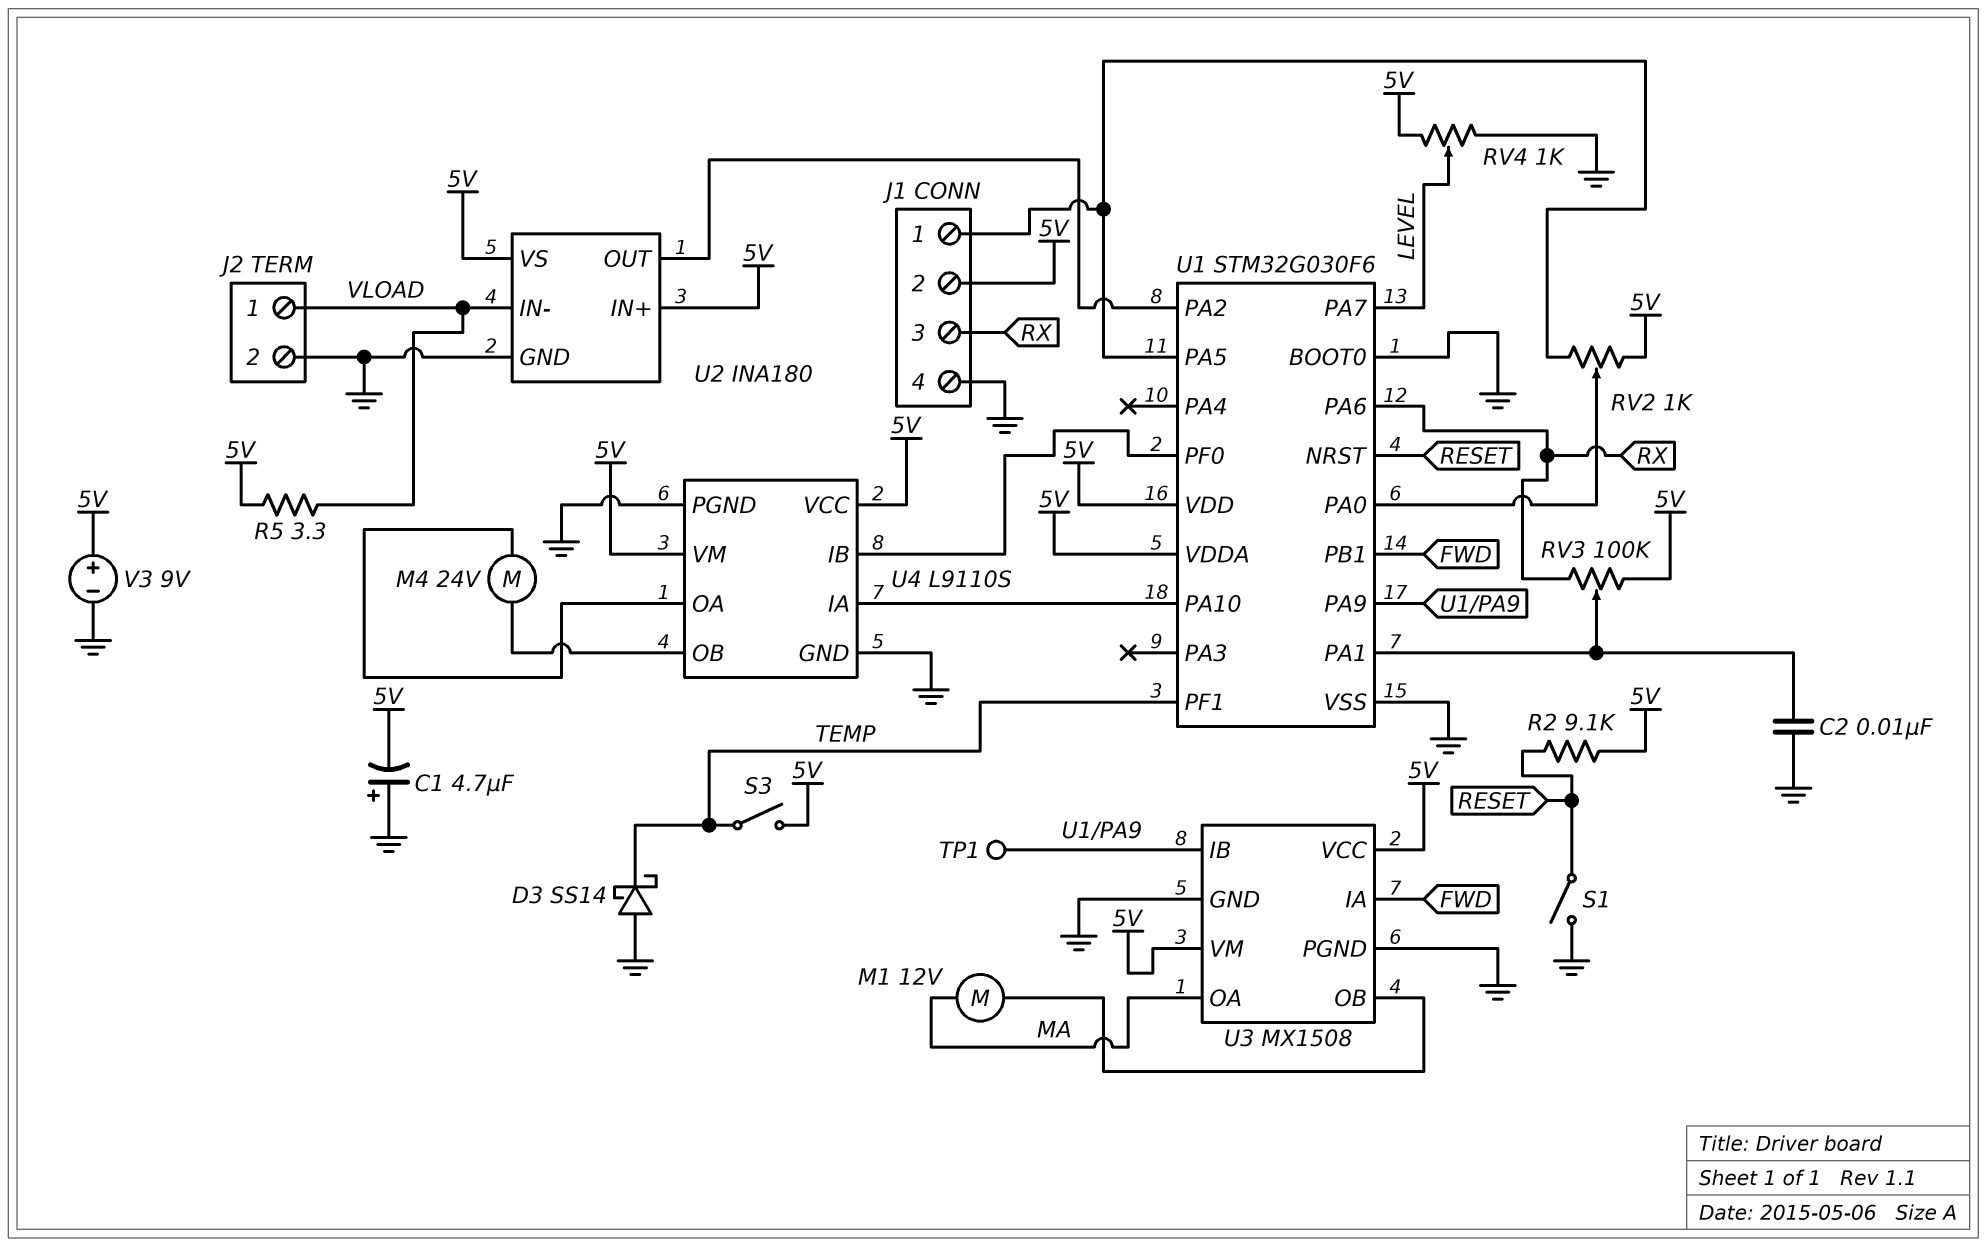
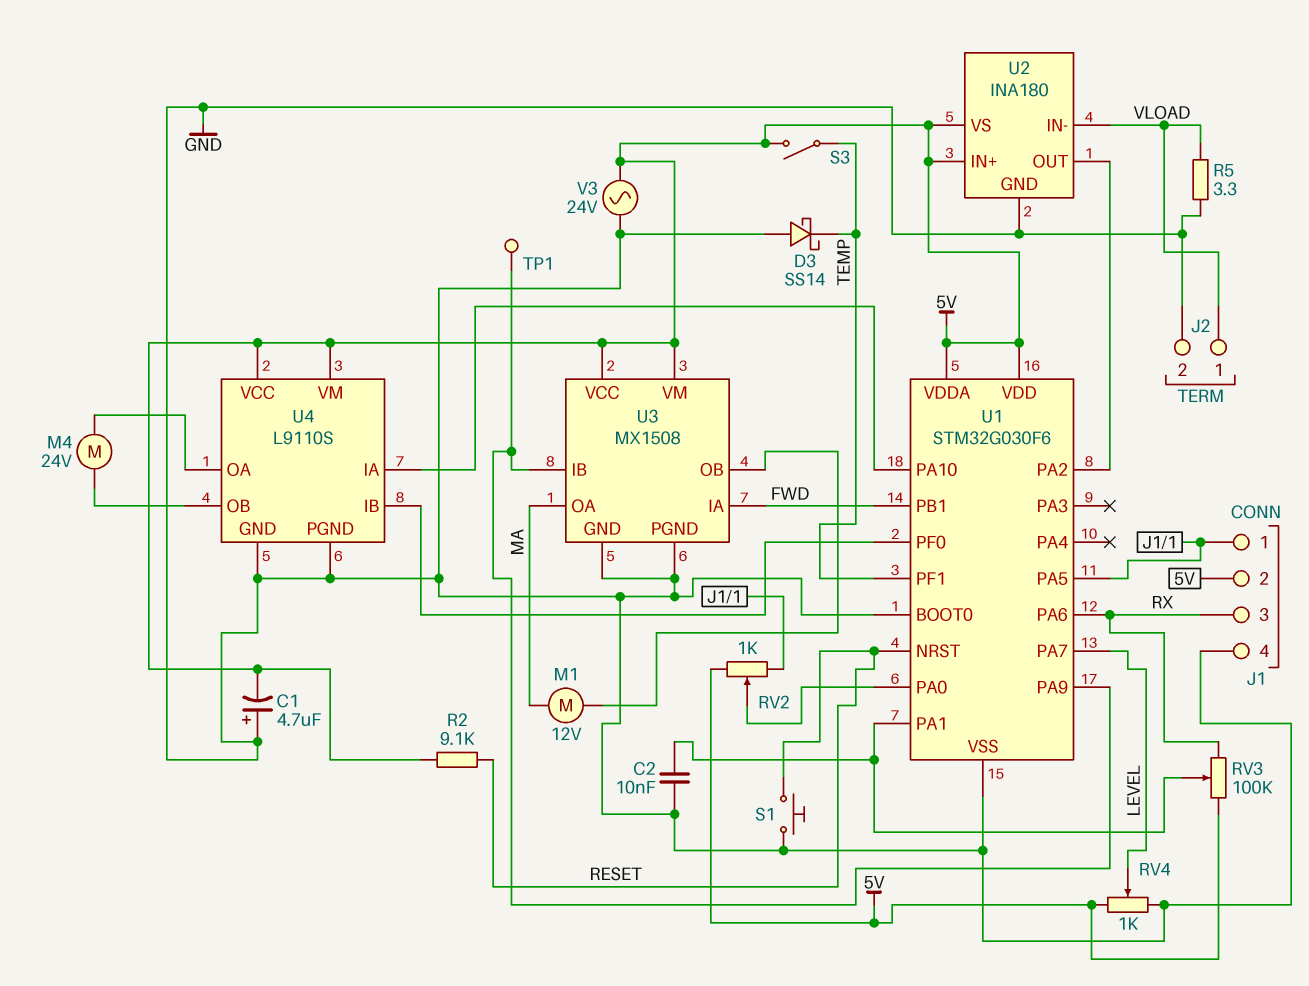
R5: 3.3 (5V, VLOAD) -> 3.3 (GND, VLOAD)
S1: switch (GND, RESET) -> button (GND, RESET)
V3: 9V (plus 5V, minus GND) -> AC 24V (5V, GND)

